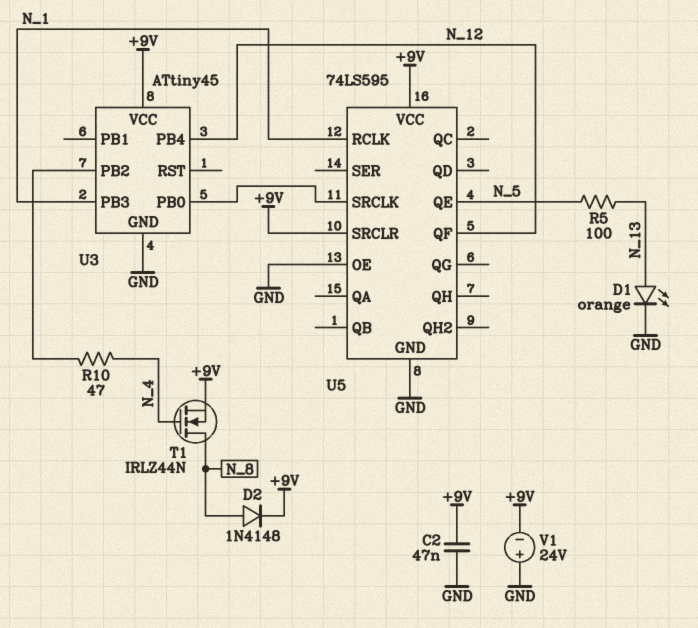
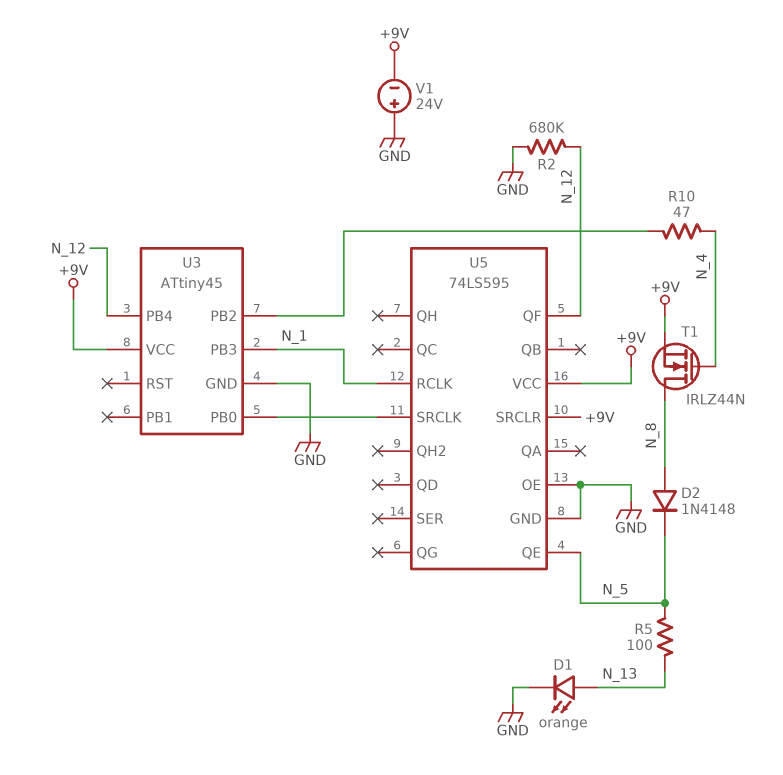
C2: 47nF (+9V, GND) -> none
D2: diode 1N4148 (A N_8, K +9V) -> diode 1N4148 (A N_8, K N_5)
R2: none -> 680k (GND, N_12)

